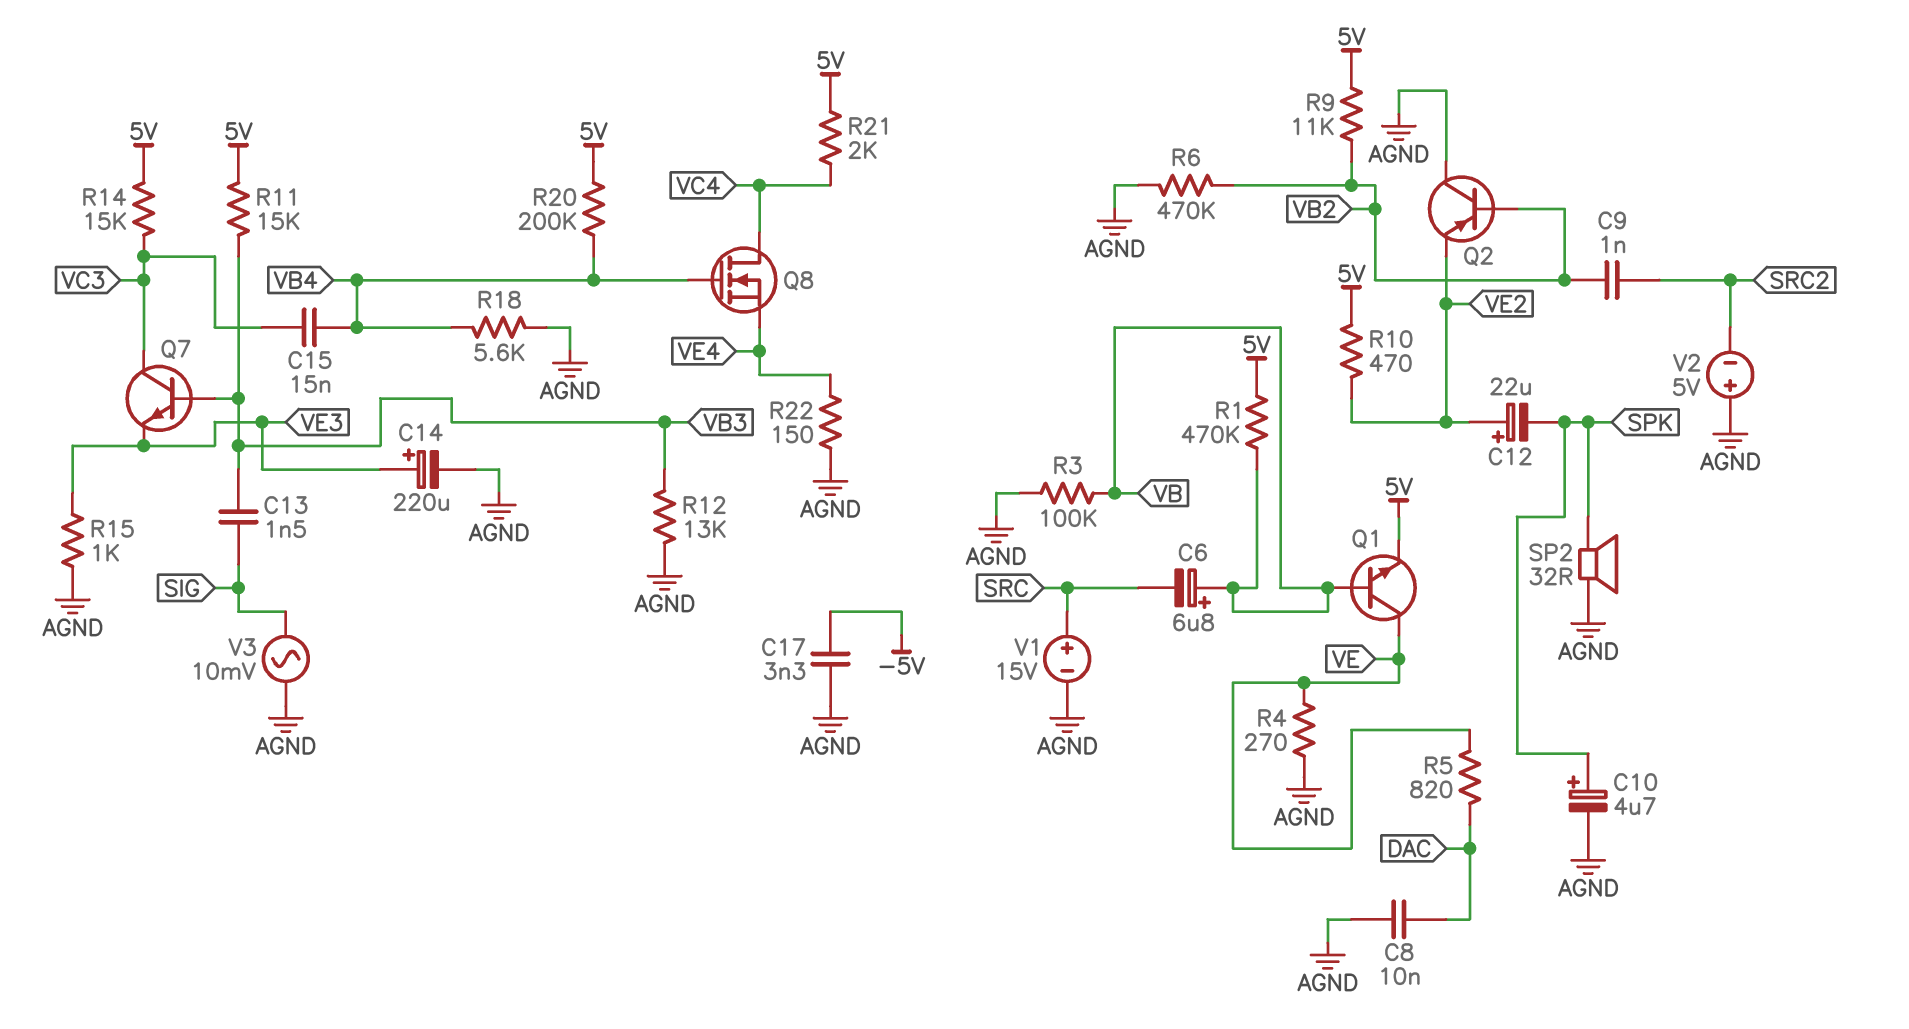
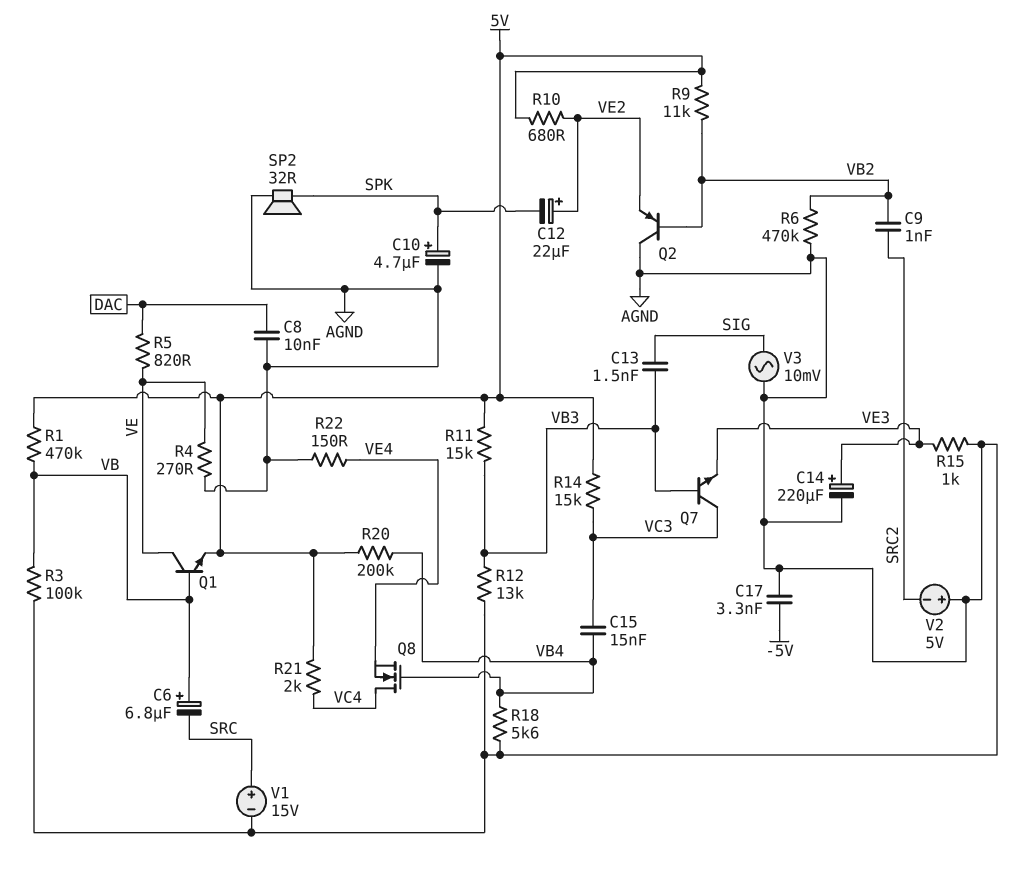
R10: 470 (5V, VE2) -> 680 (5V, VE2)

